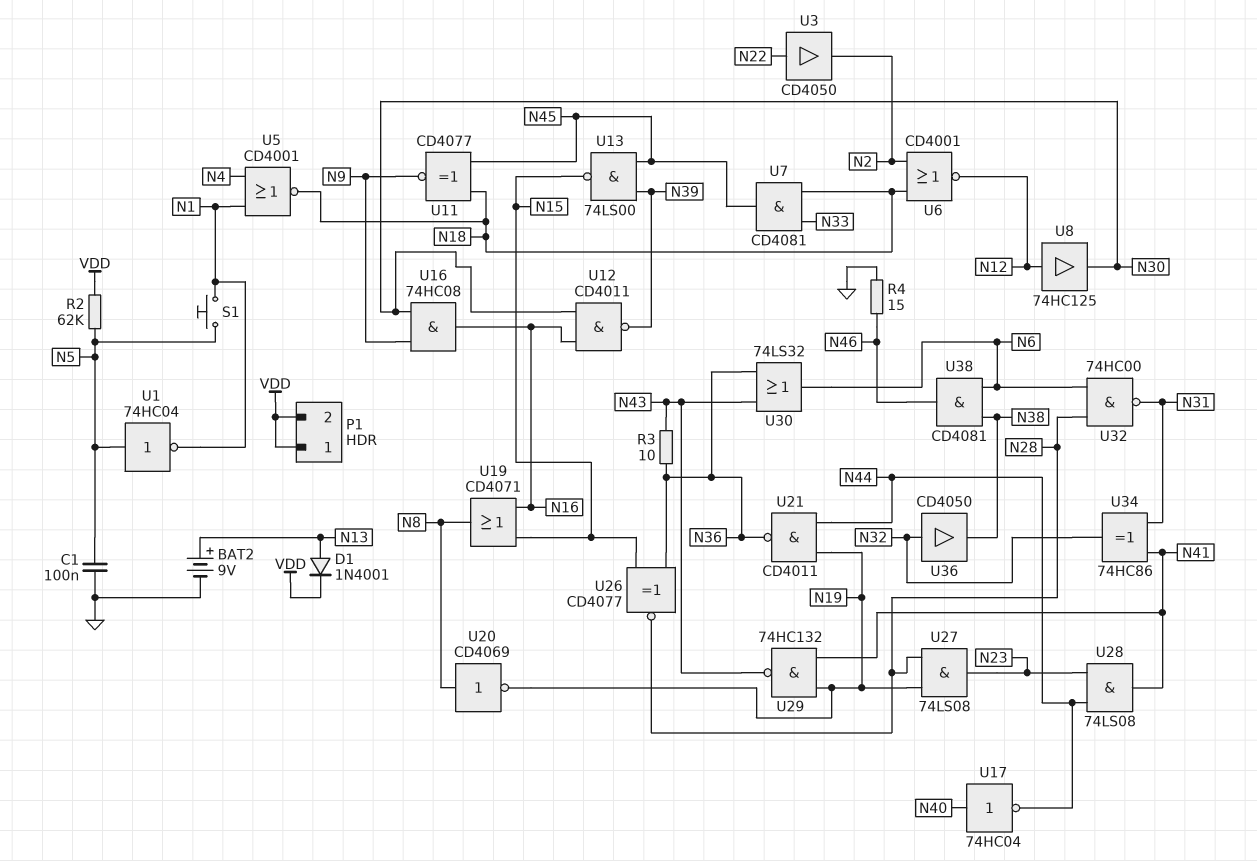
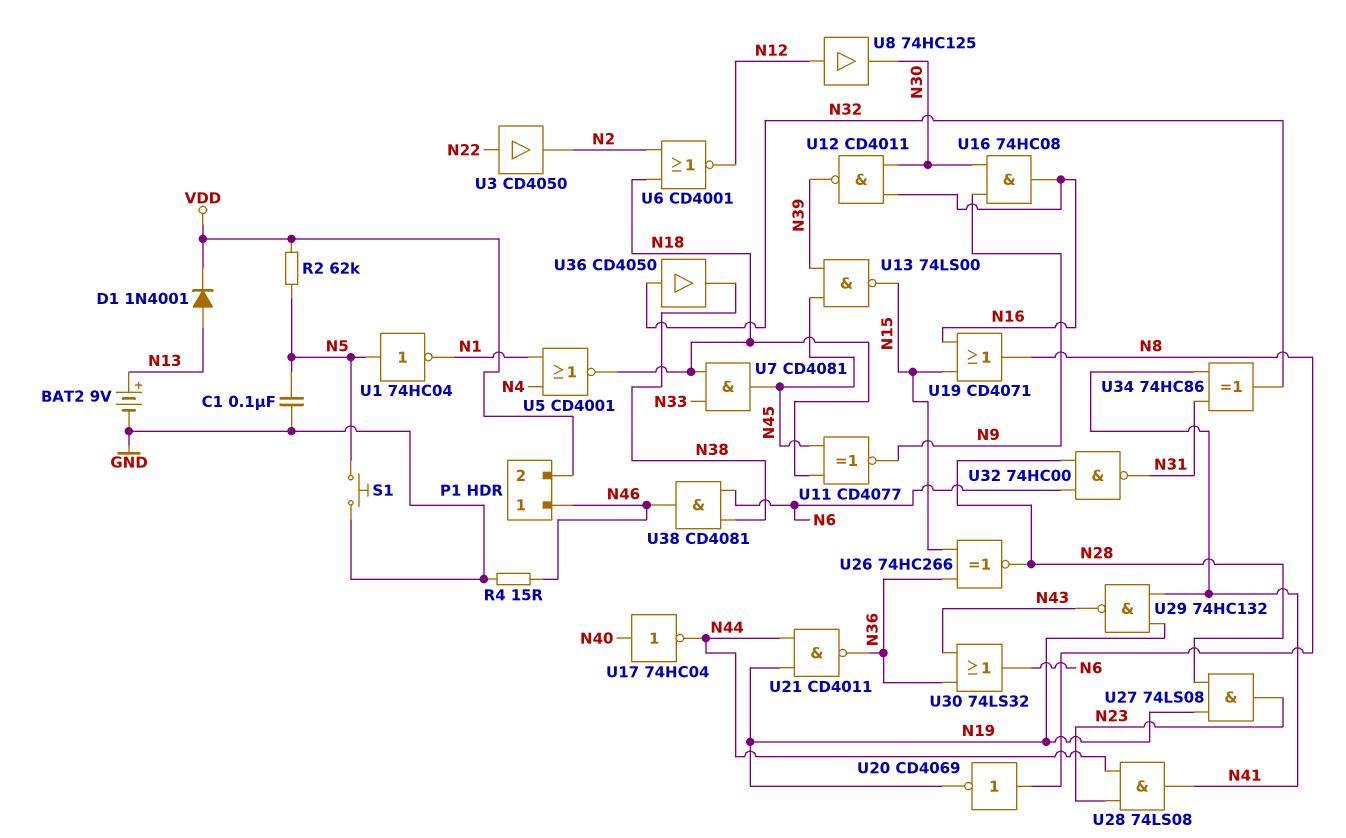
P1 pin 1: VDD -> N46
R3: 10 (N36, N43) -> none
S1: button (N1, N5) -> button (GND, N5)
U26: XNOR CD4077 (in N15, in N36, out N28) -> XNOR 74HC266 (in N15, in N36, out N28)

